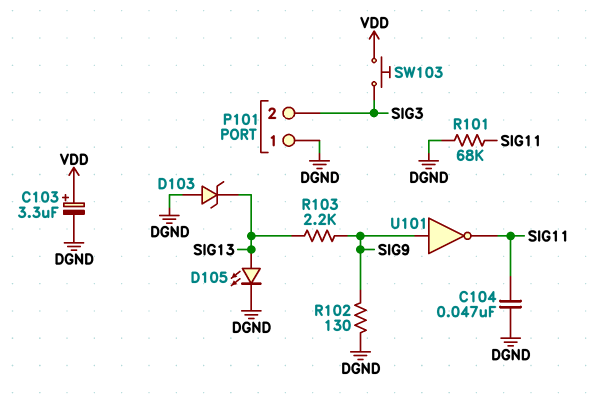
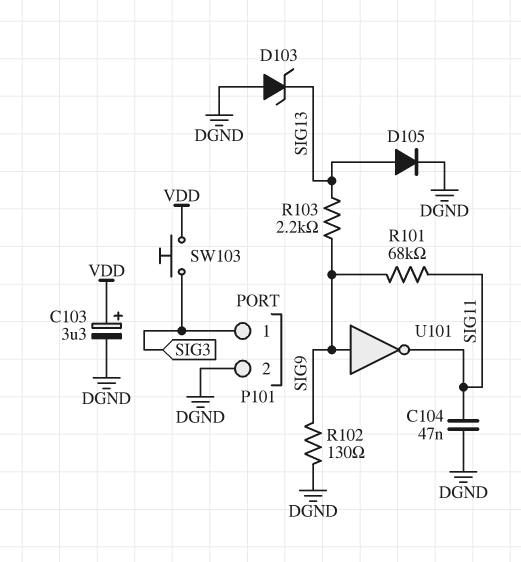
D105: LED (A SIG13, K DGND) -> diode (A SIG13, K DGND)
P101 pin 1: DGND -> SIG3
P101 pin 2: SIG3 -> DGND
R101: 68k (DGND, SIG11) -> 68k (SIG9, SIG11)

